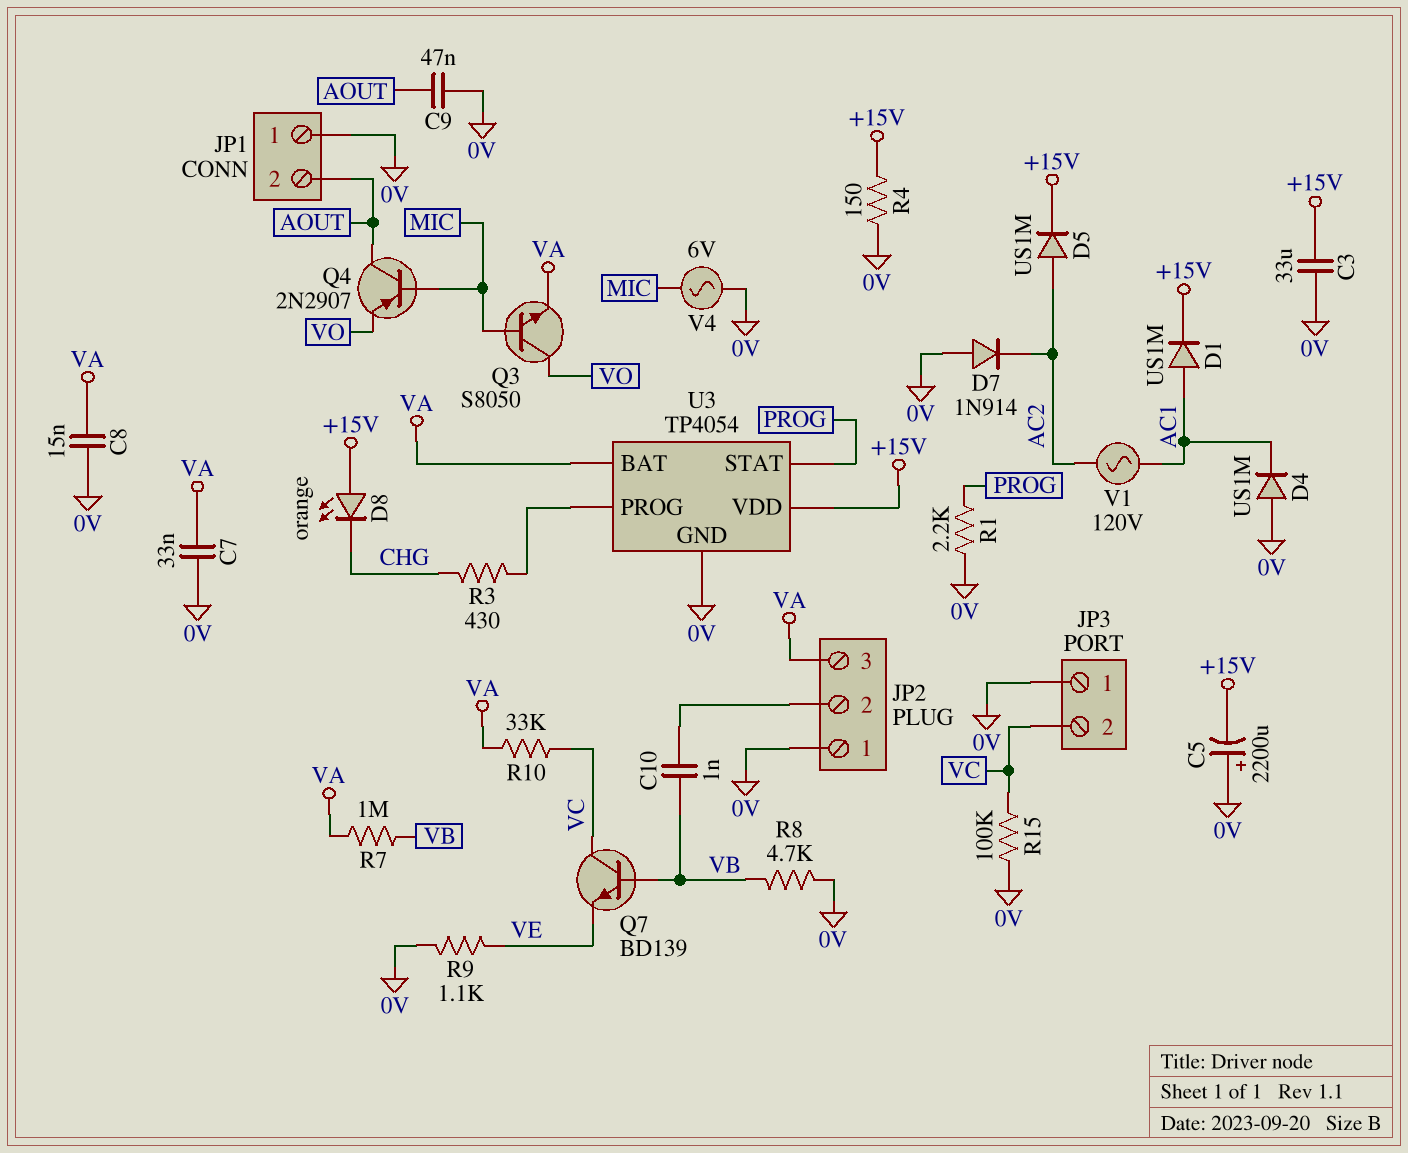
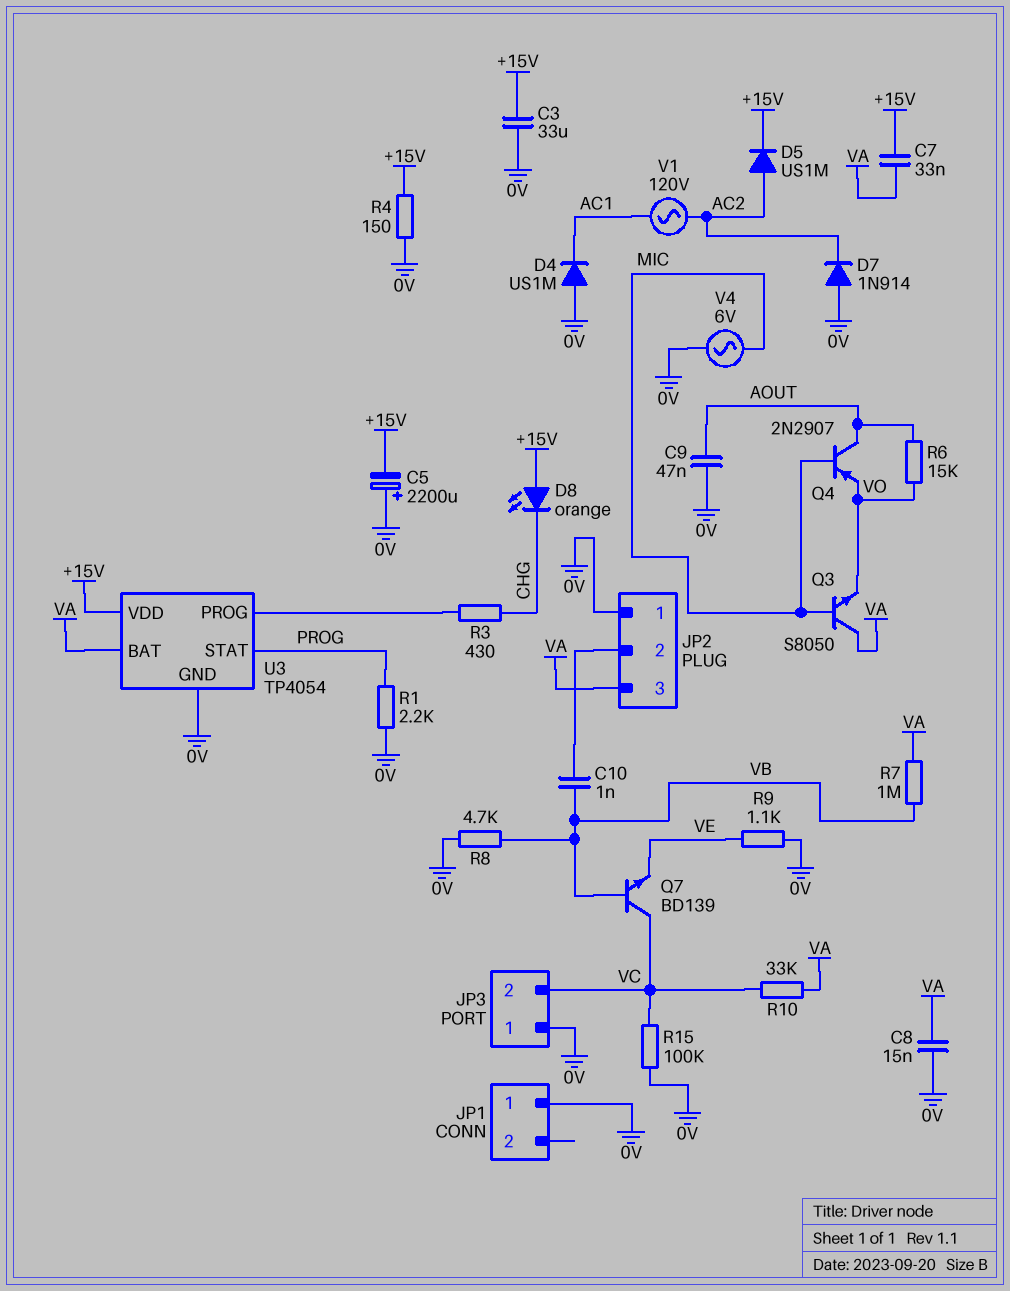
C7: 33nF (0V, VA) -> 33nF (+15V, VA)
D1: diode US1M (A AC1, K +15V) -> none
JP1 pin 2: AOUT -> none
Q3: NPN S8050 (B MIC, C VO, E VA) -> NPN S8050 (B MIC, C VA, E VO)
R6: none -> 15k (AOUT, VO)

